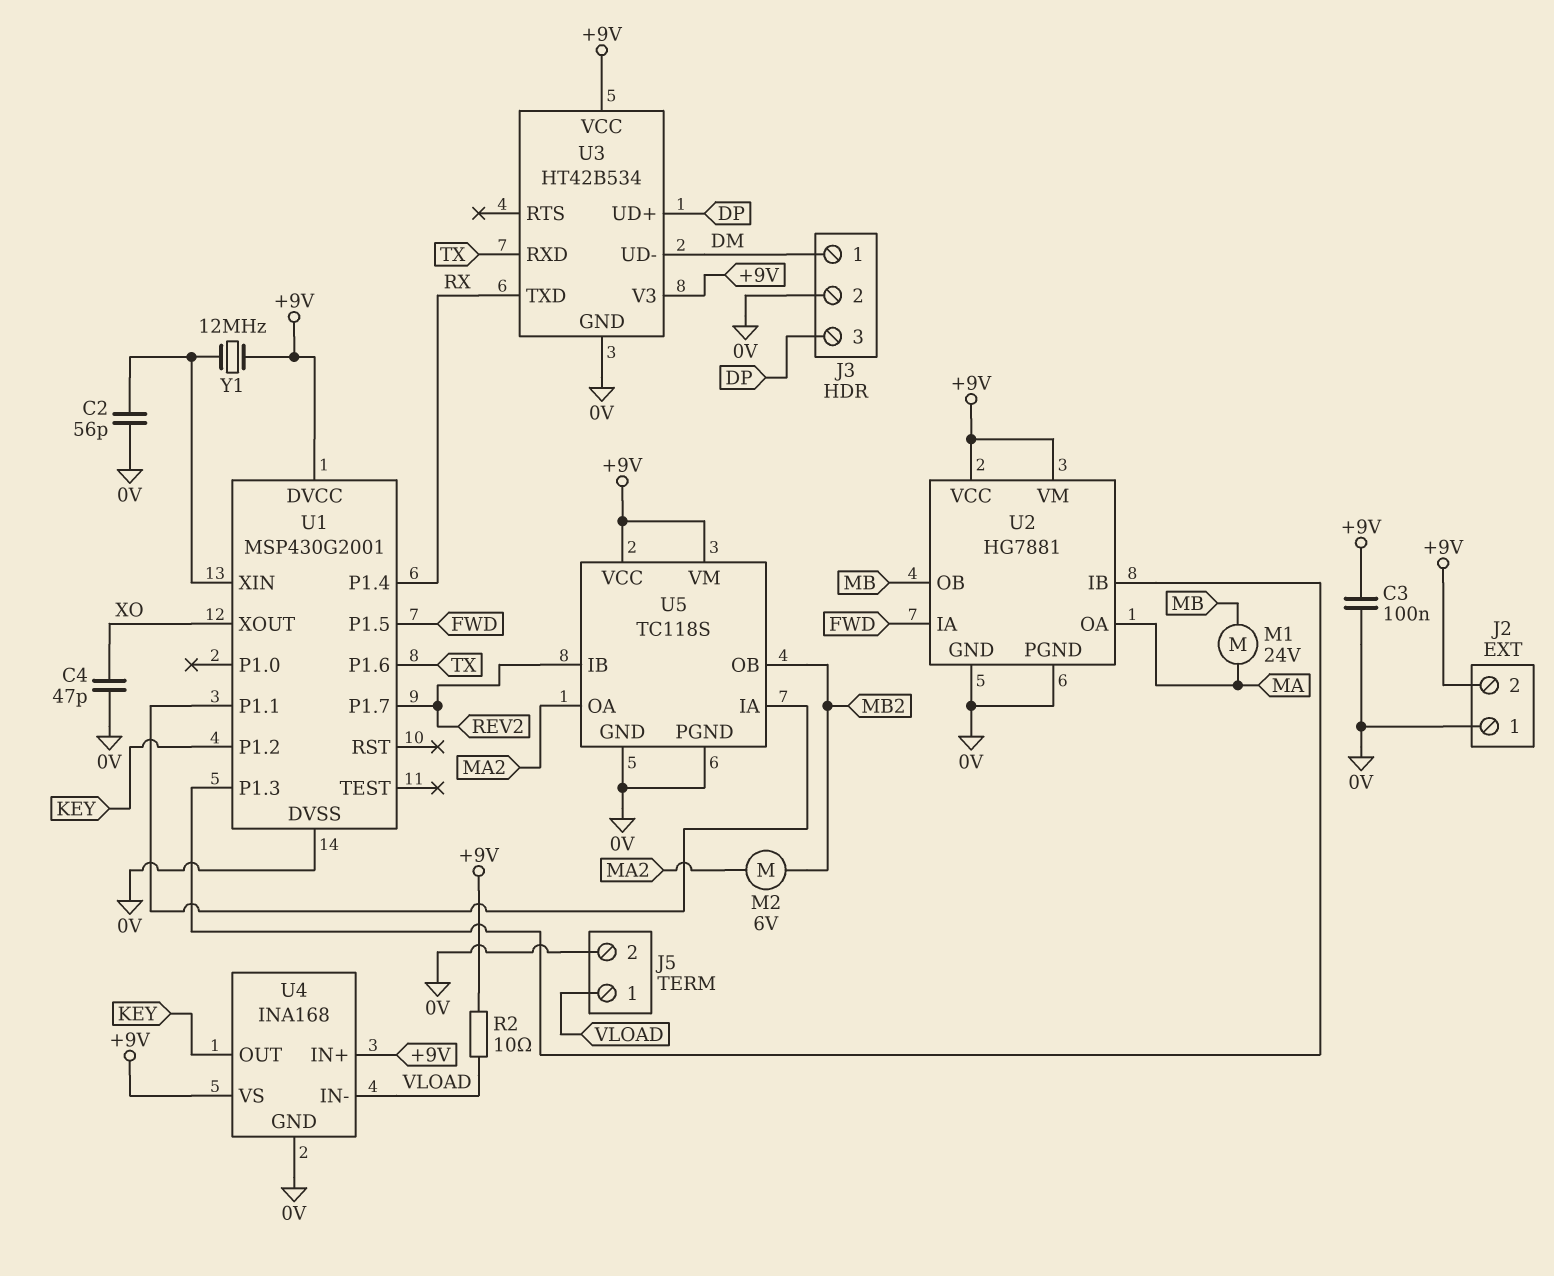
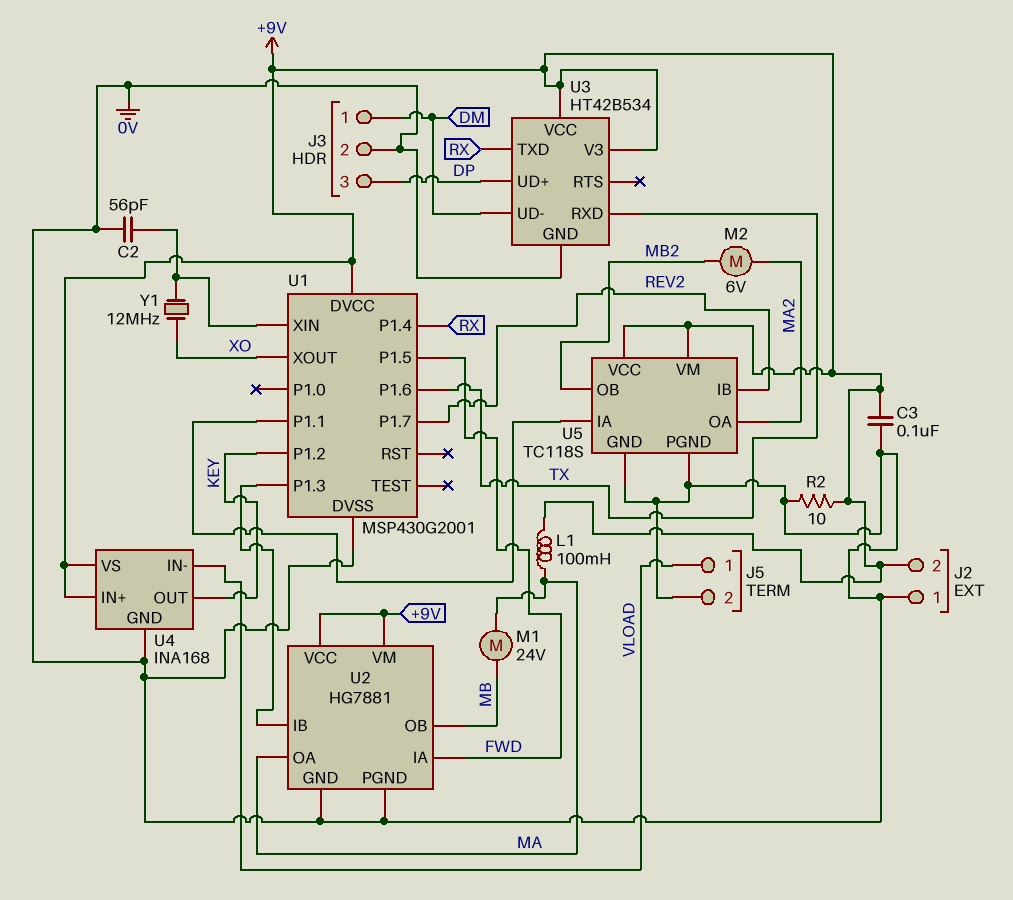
C4: 47pF (0V, XO) -> none
L1: none -> 100mH (+9V, MA)
R2: 10 (+9V, VLOAD) -> 10 (+9V, 0V)
Y1: 12MHz (+9V, U1/XIN) -> 12MHz (U1/XIN, XO)

